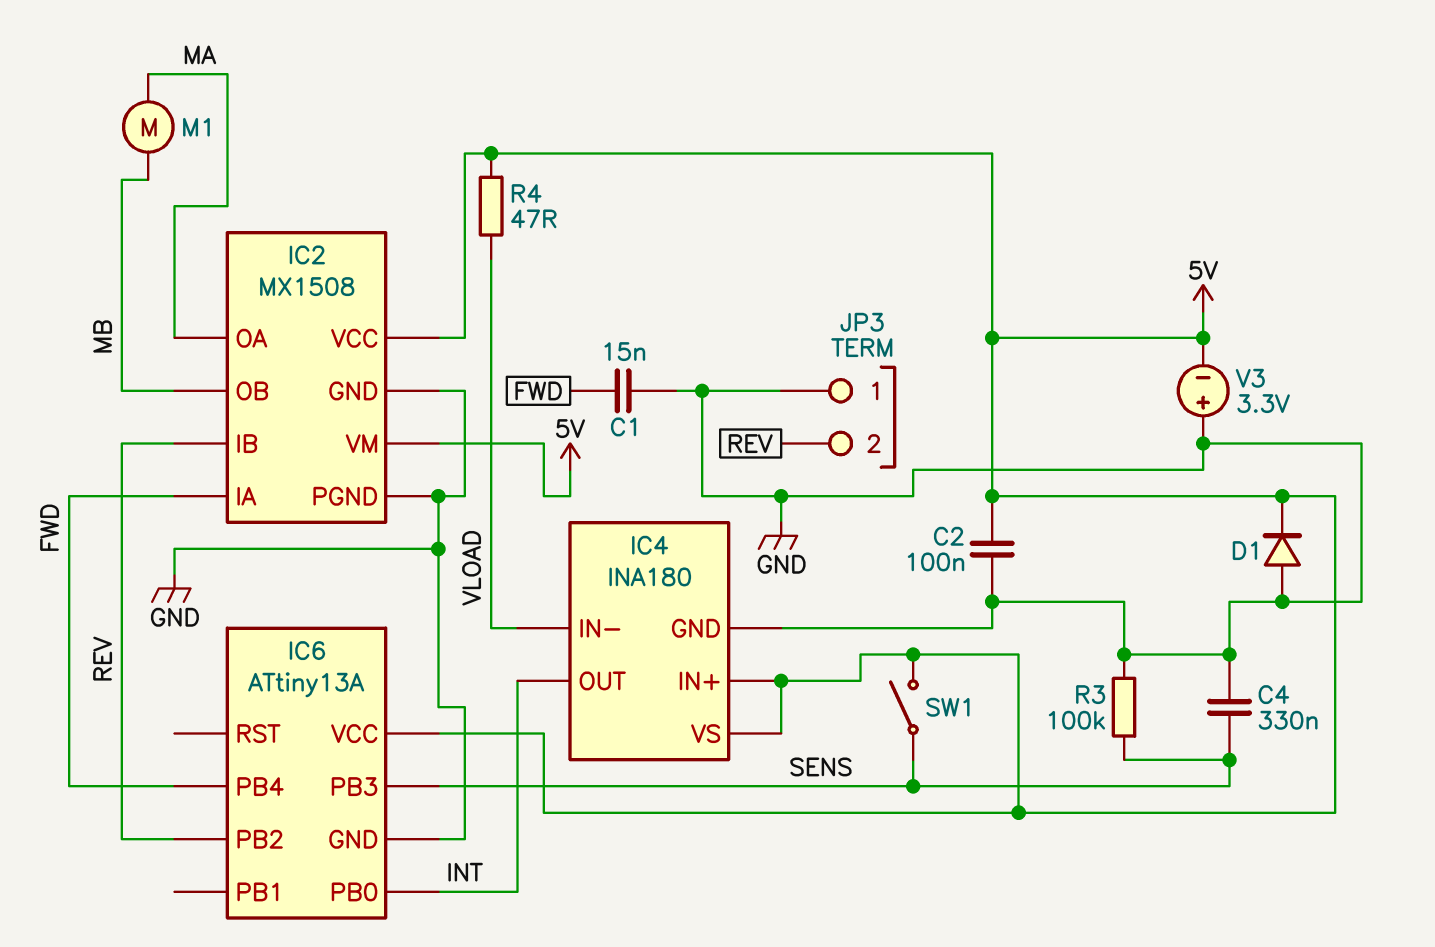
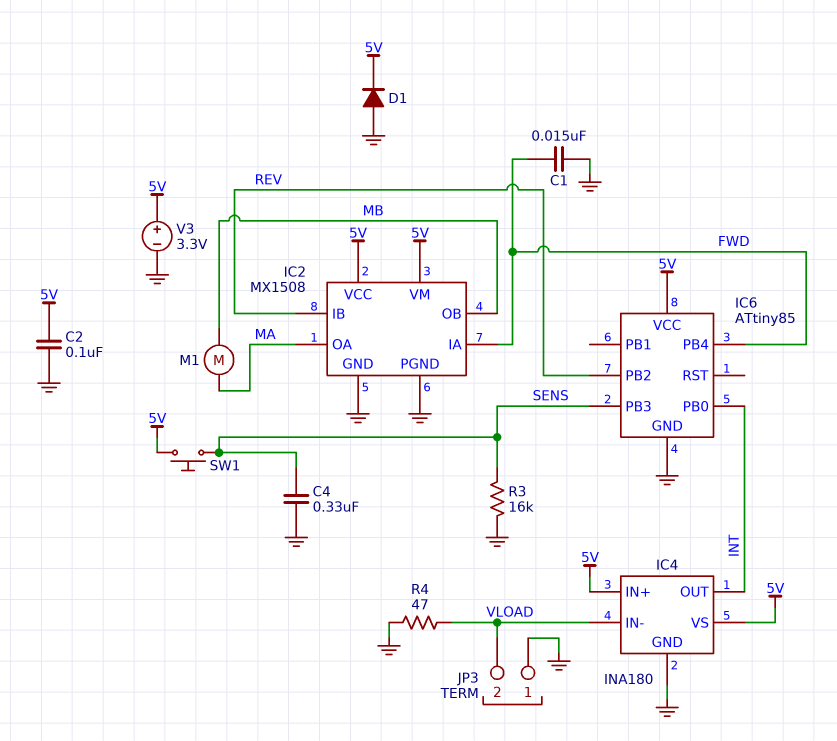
IC6: ATtiny13A -> ATtiny85
JP3 pin 2: REV -> VLOAD
R3: 100k (GND, SENS) -> 16k (GND, SENS)
R4: 47 (5V, VLOAD) -> 47 (GND, VLOAD)
SW1: switch (5V, SENS) -> button (5V, SENS)
V3: 3.3V (plus GND, minus 5V) -> 3.3V (plus 5V, minus GND)

